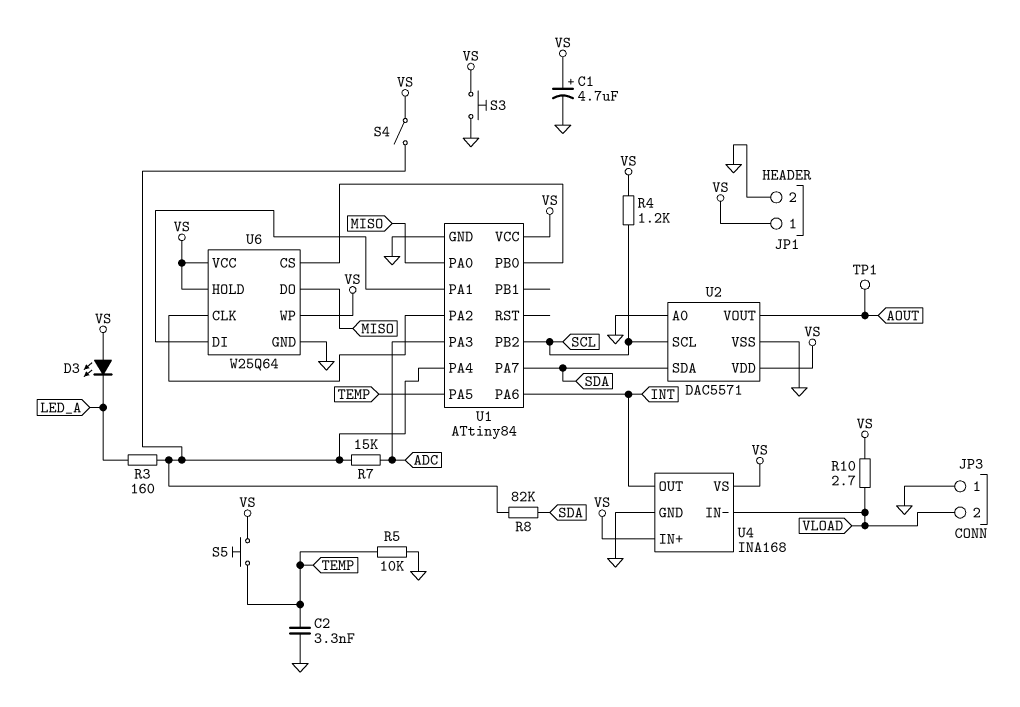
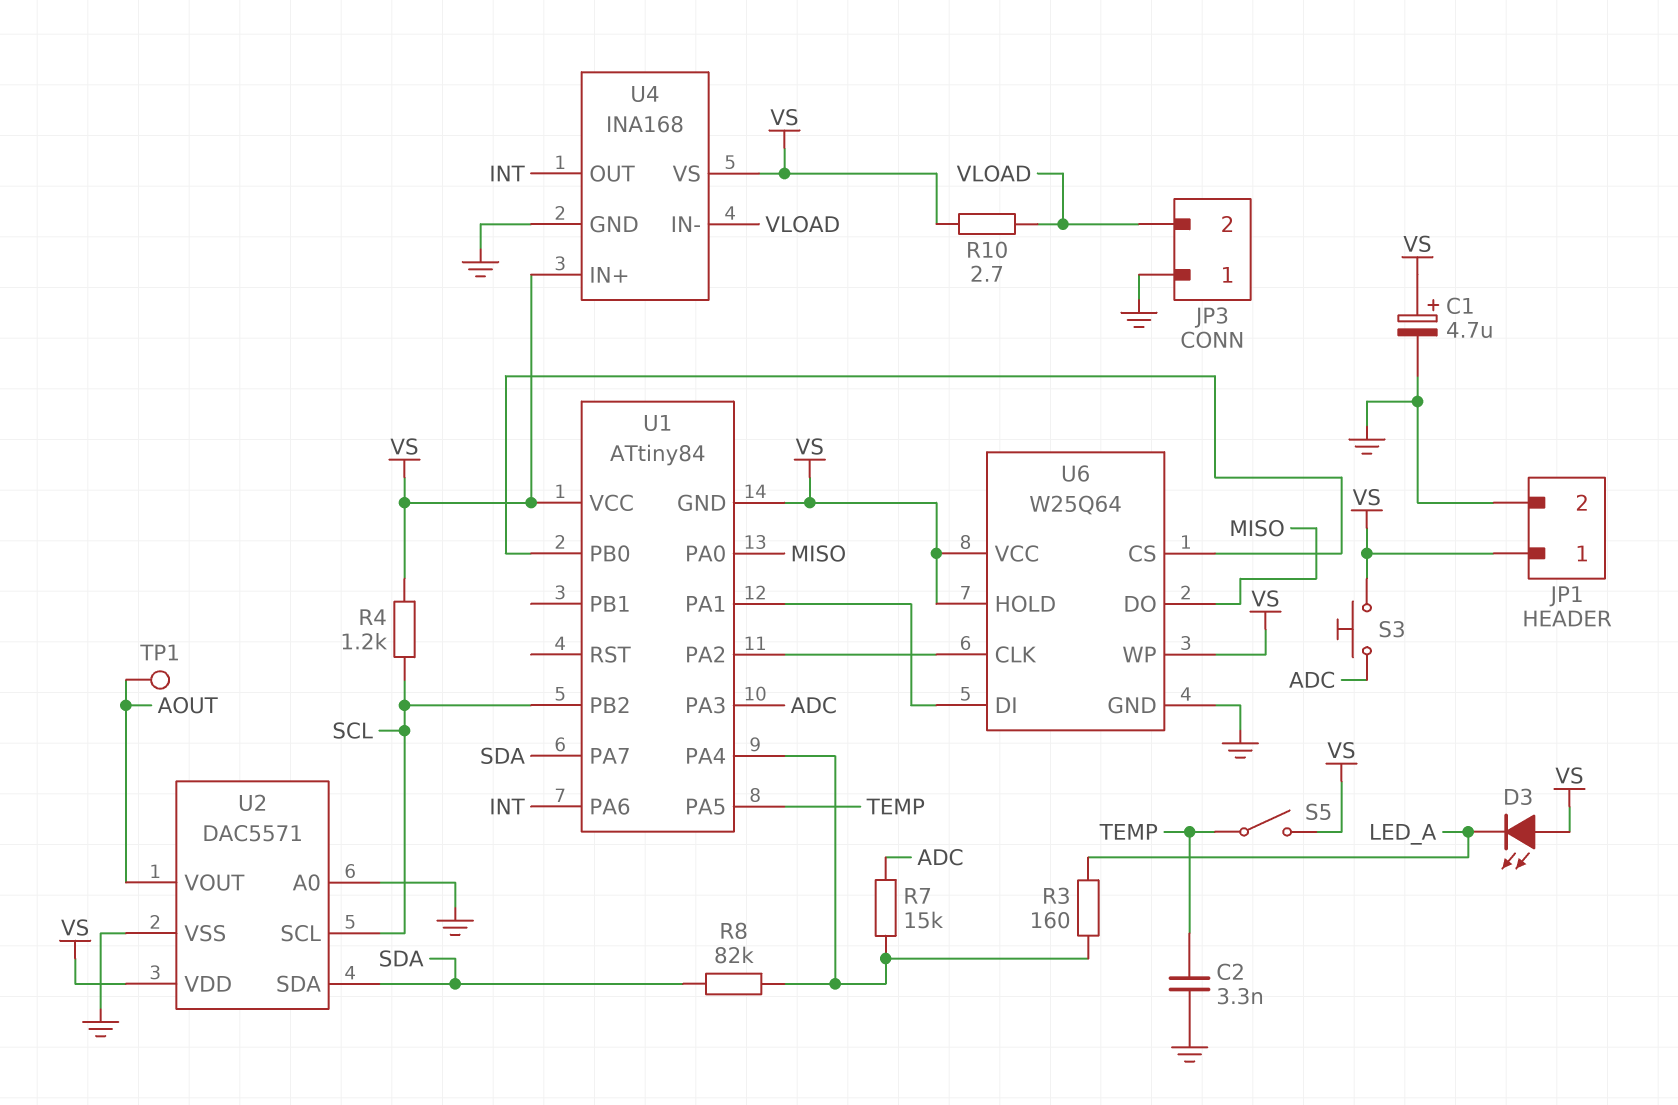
R5: 10k (GND, TEMP) -> none
S3: button (GND, VS) -> button (ADC, VS)
S4: switch (U1/PA4, VS) -> none
S5: button (TEMP, VS) -> switch (TEMP, VS)
U1 pin GND: GND -> VS

